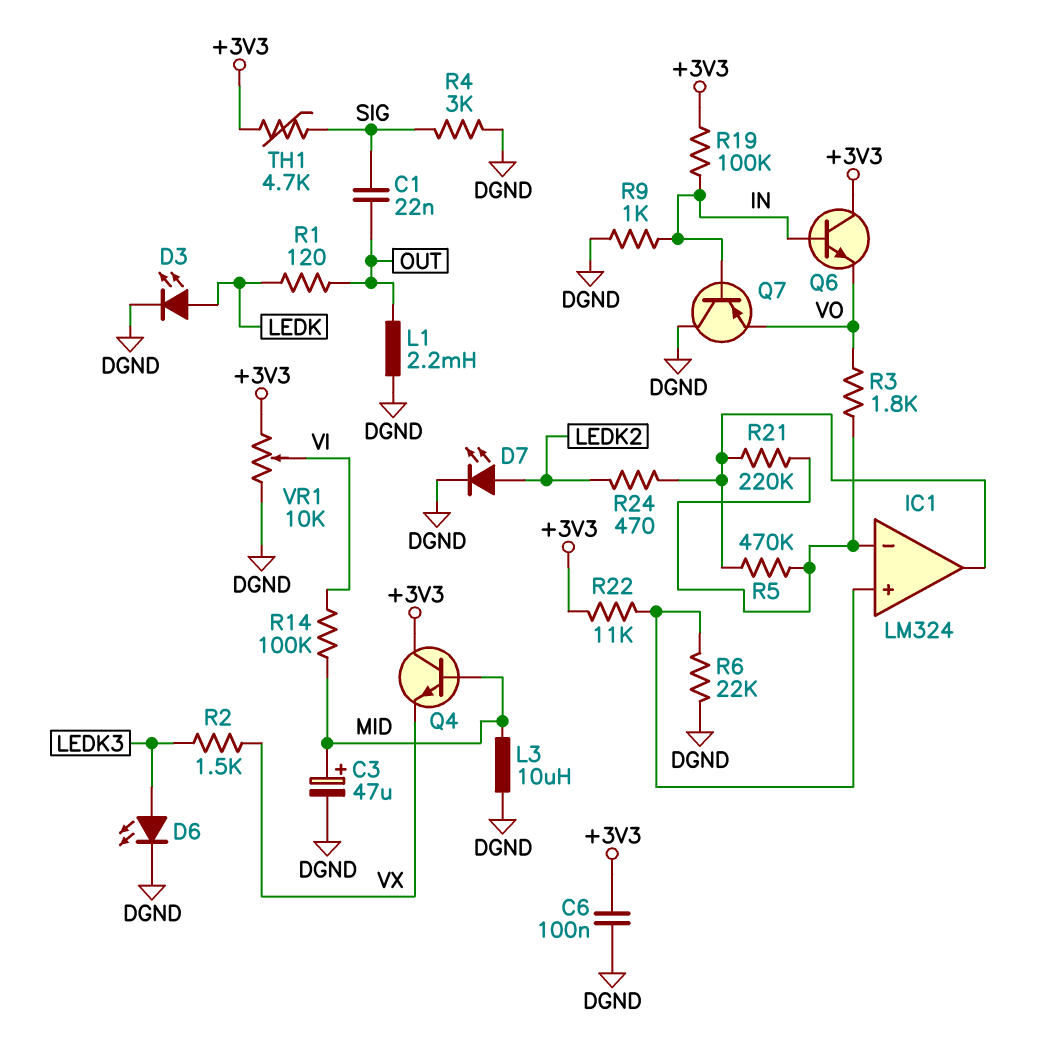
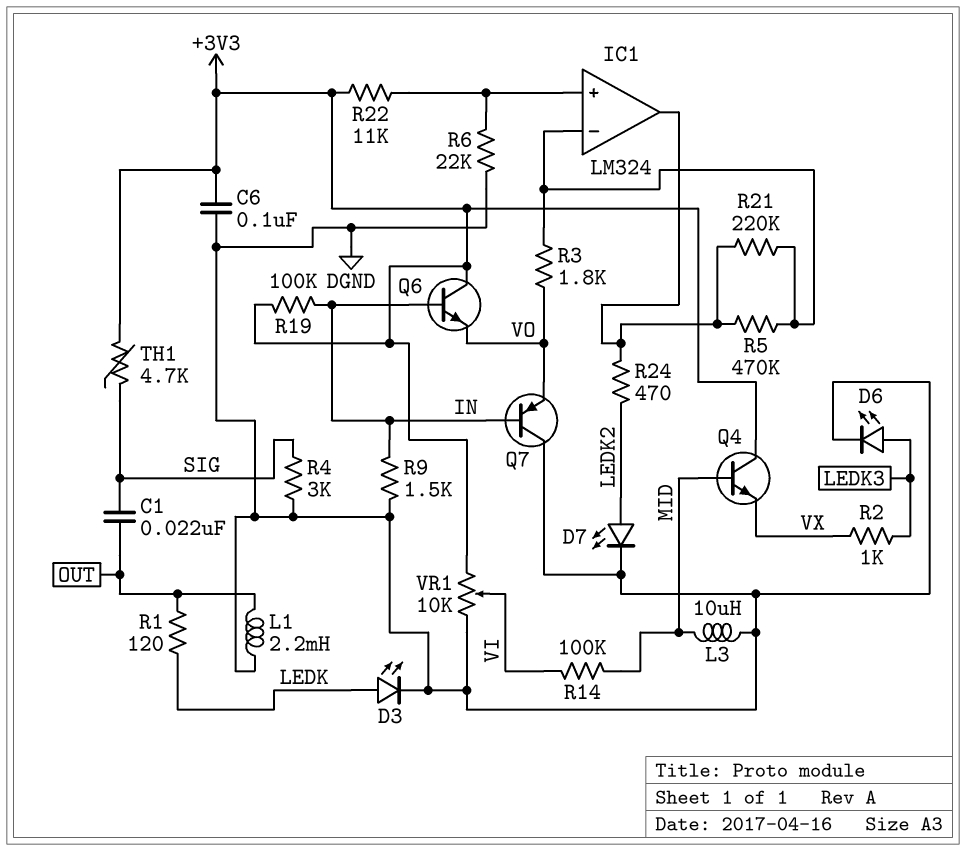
C3: 47uF (plus MID, minus DGND) -> none
R2: 1.5k (LEDK3, VX) -> 1k (LEDK3, VX)
R9: 1k (DGND, IN) -> 1.5k (DGND, IN)

